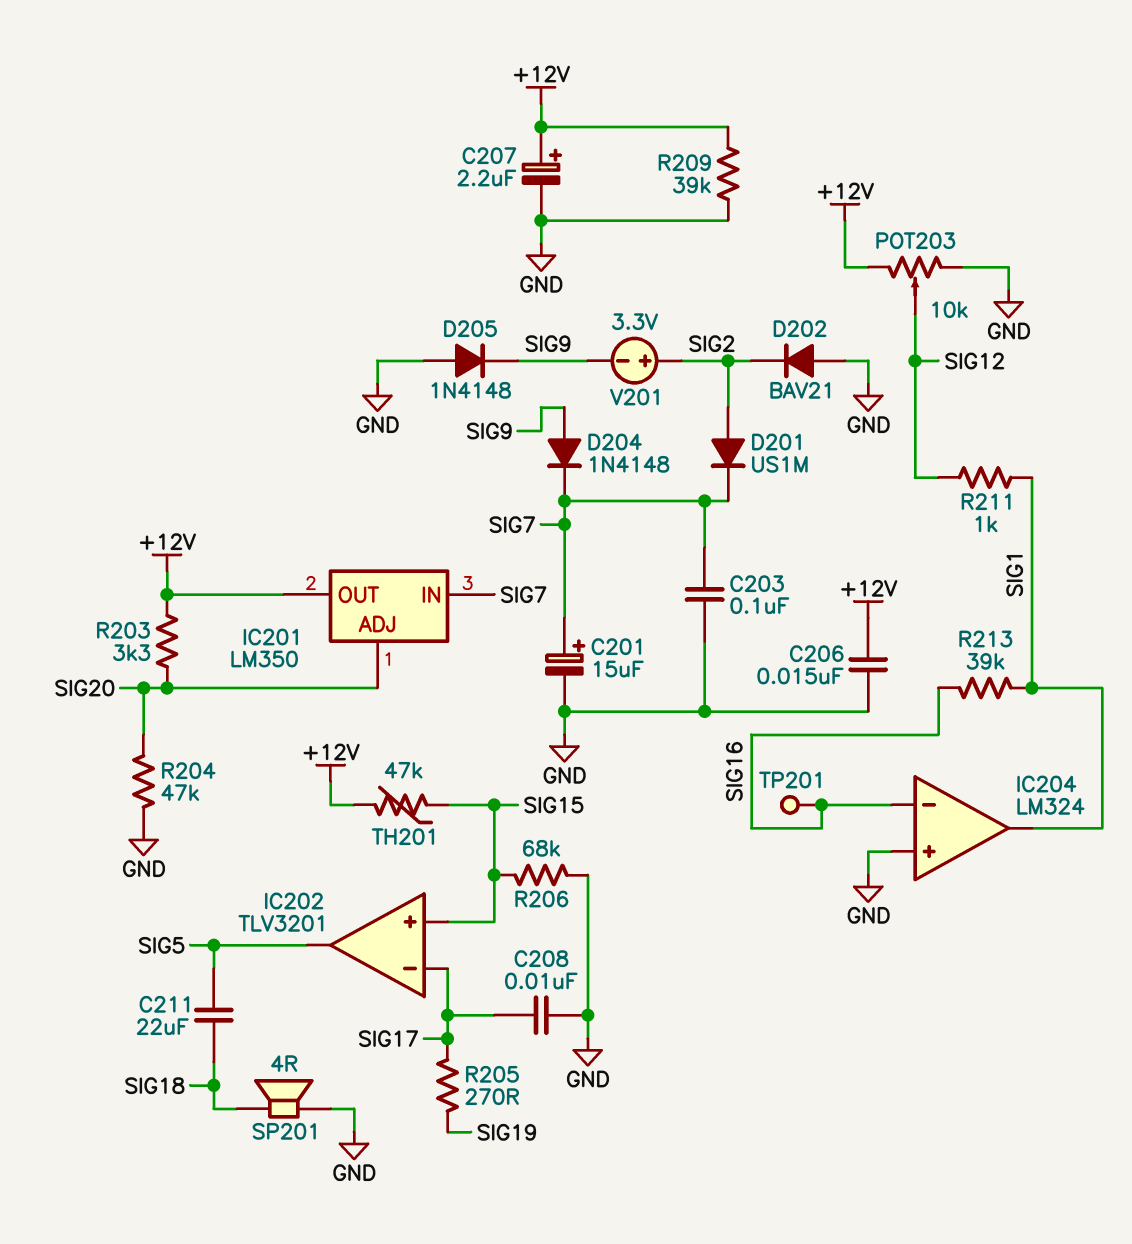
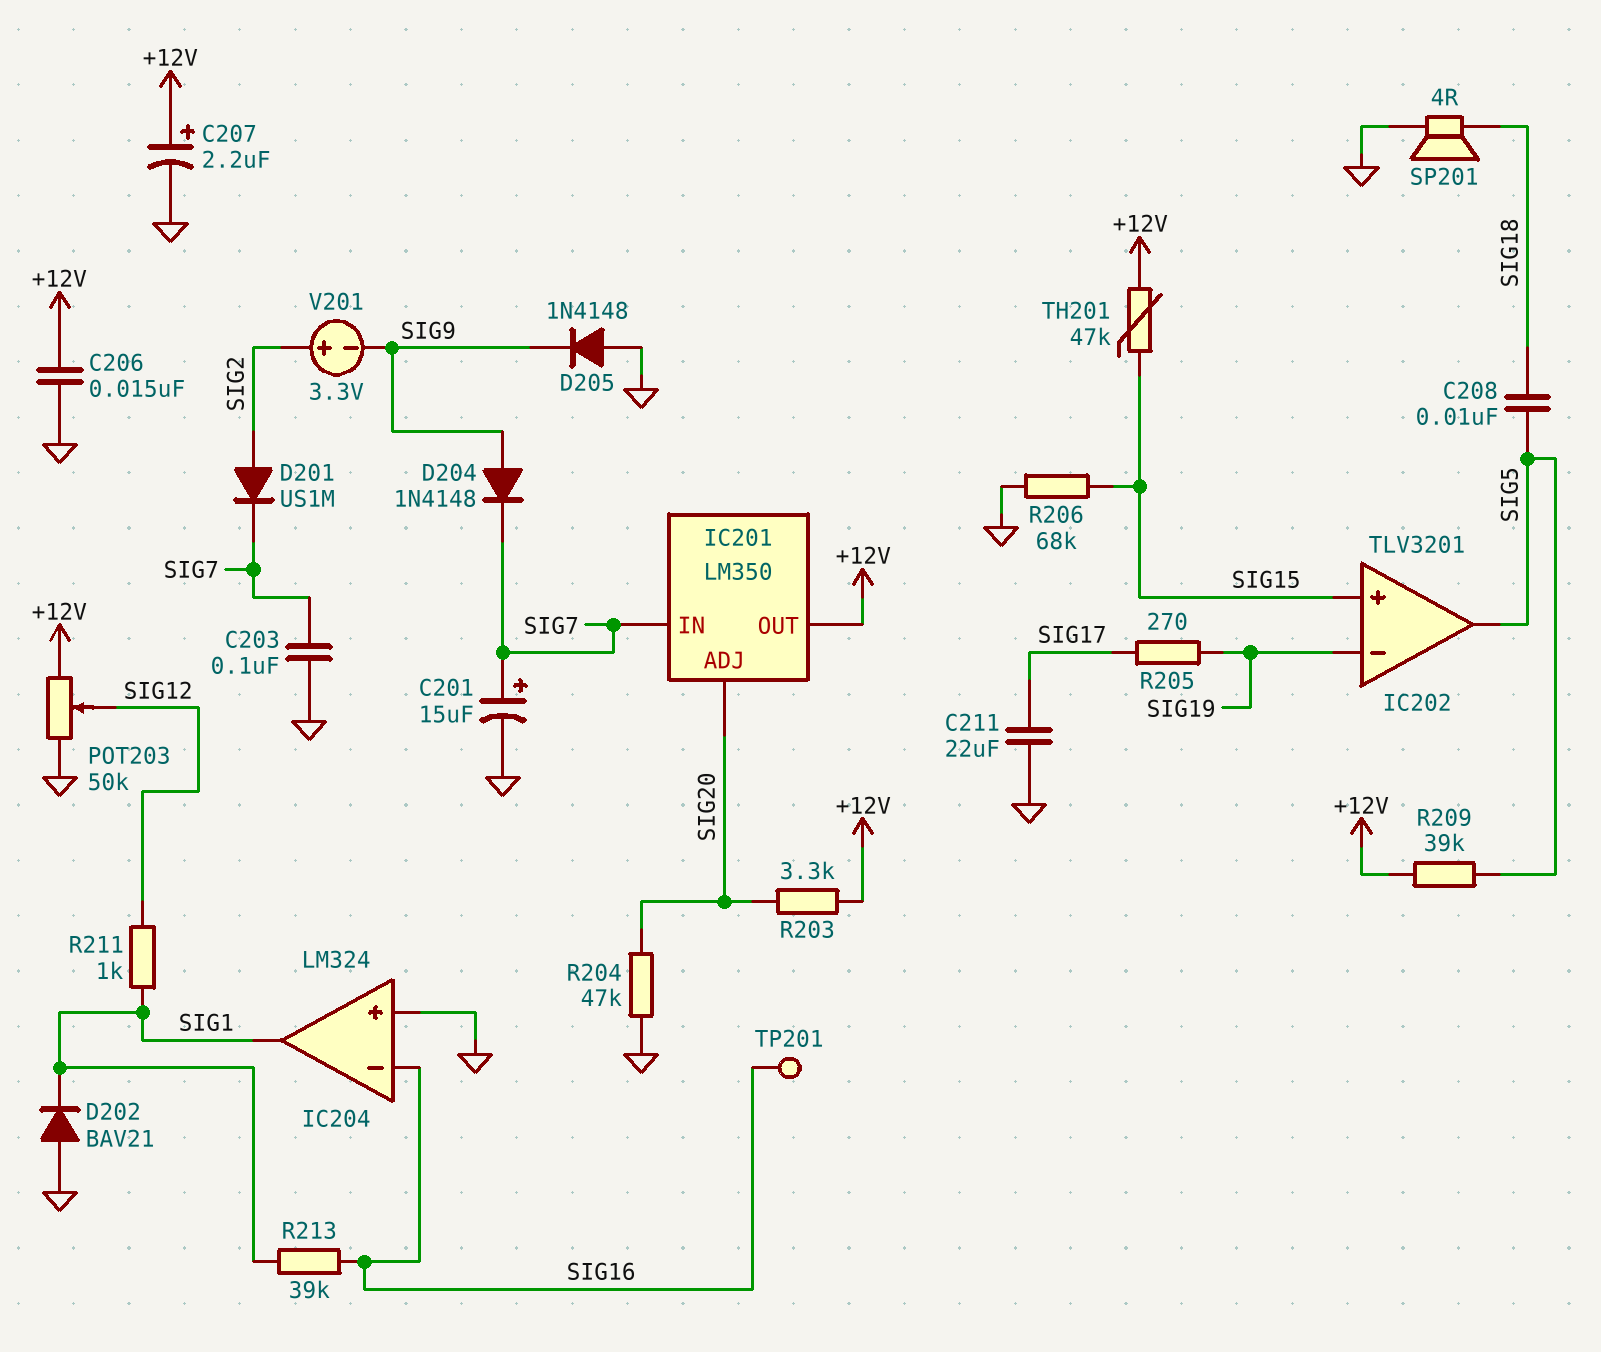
C208: 10nF (GND, SIG17) -> 10nF (SIG5, SIG18)
C211: 22uF (SIG5, SIG18) -> 22uF (GND, SIG17)
D202: diode BAV21 (A GND, K SIG2) -> diode BAV21 (A GND, K SIG1)
IC202 pin in-: SIG17 -> SIG19
POT203: 10k (+12V, GND, wiper SIG12) -> 50k (+12V, GND, wiper SIG12)
R209: 39k (+12V, GND) -> 39k (+12V, SIG5)

